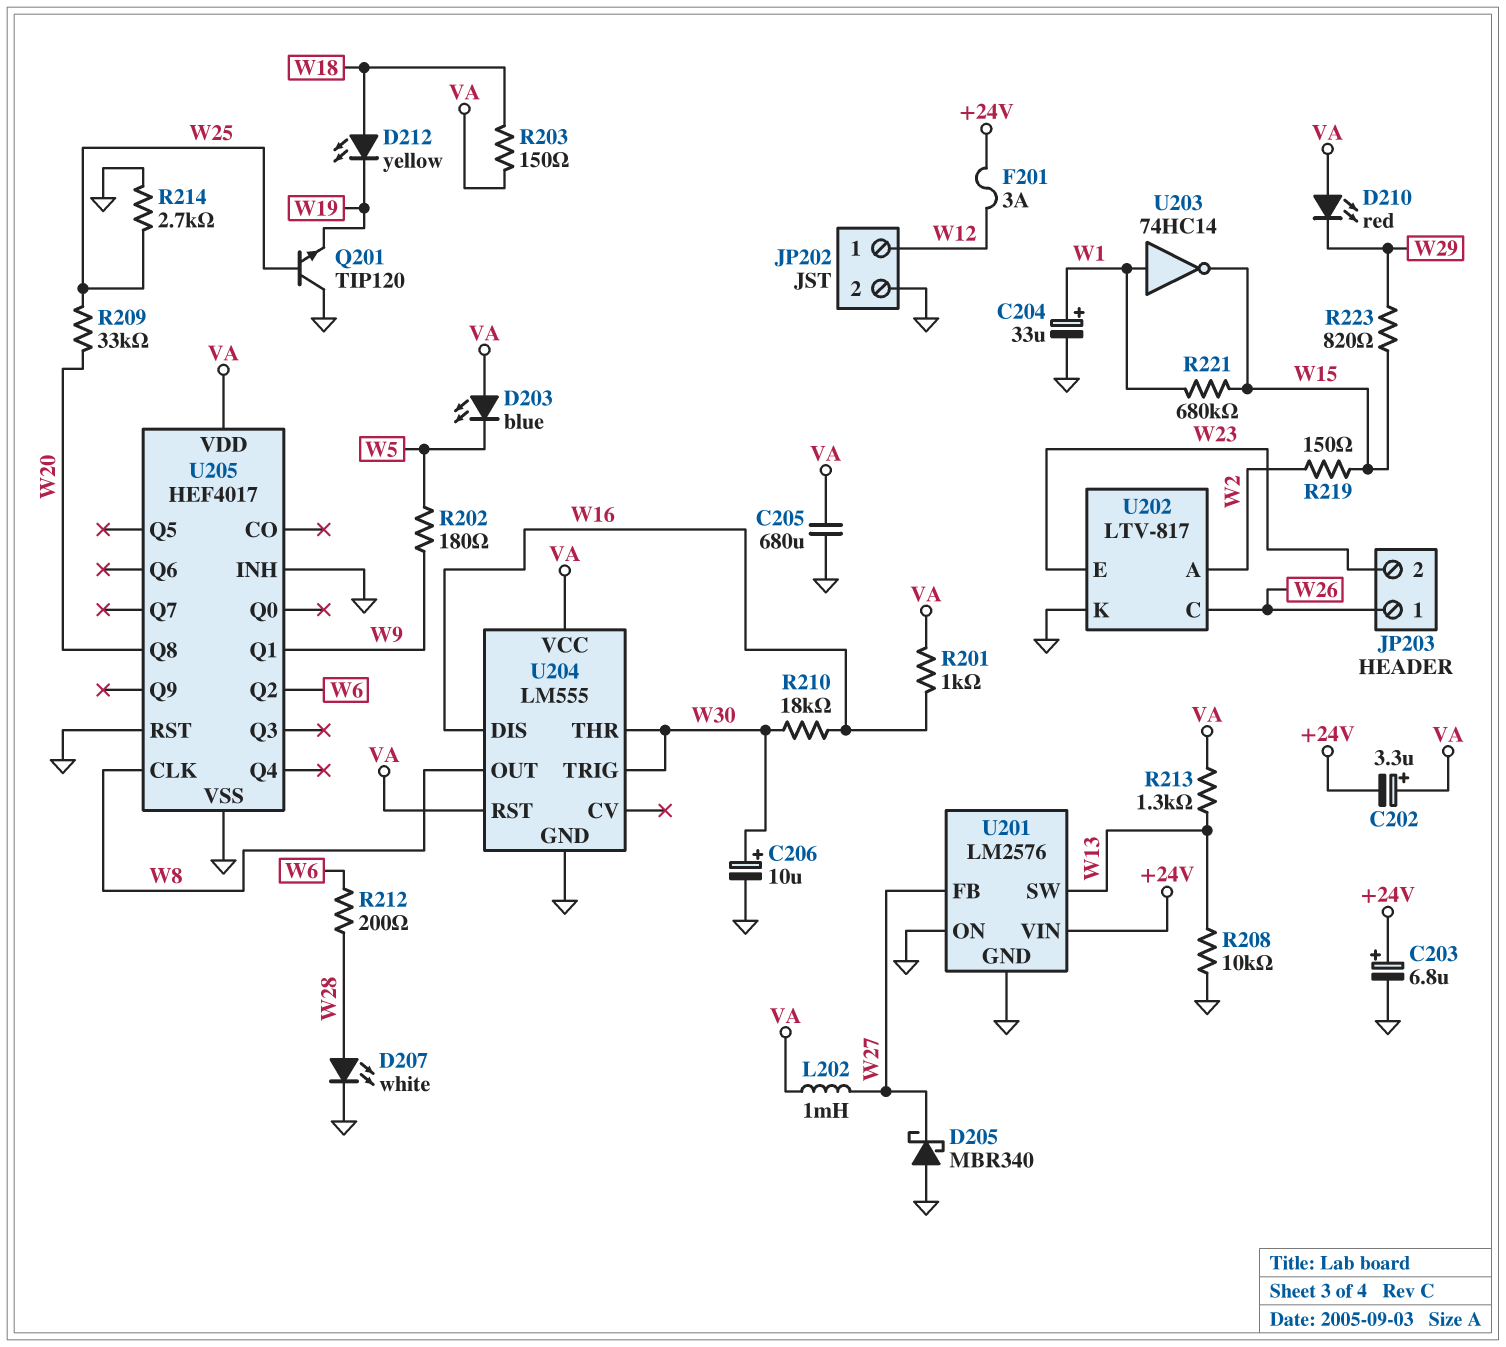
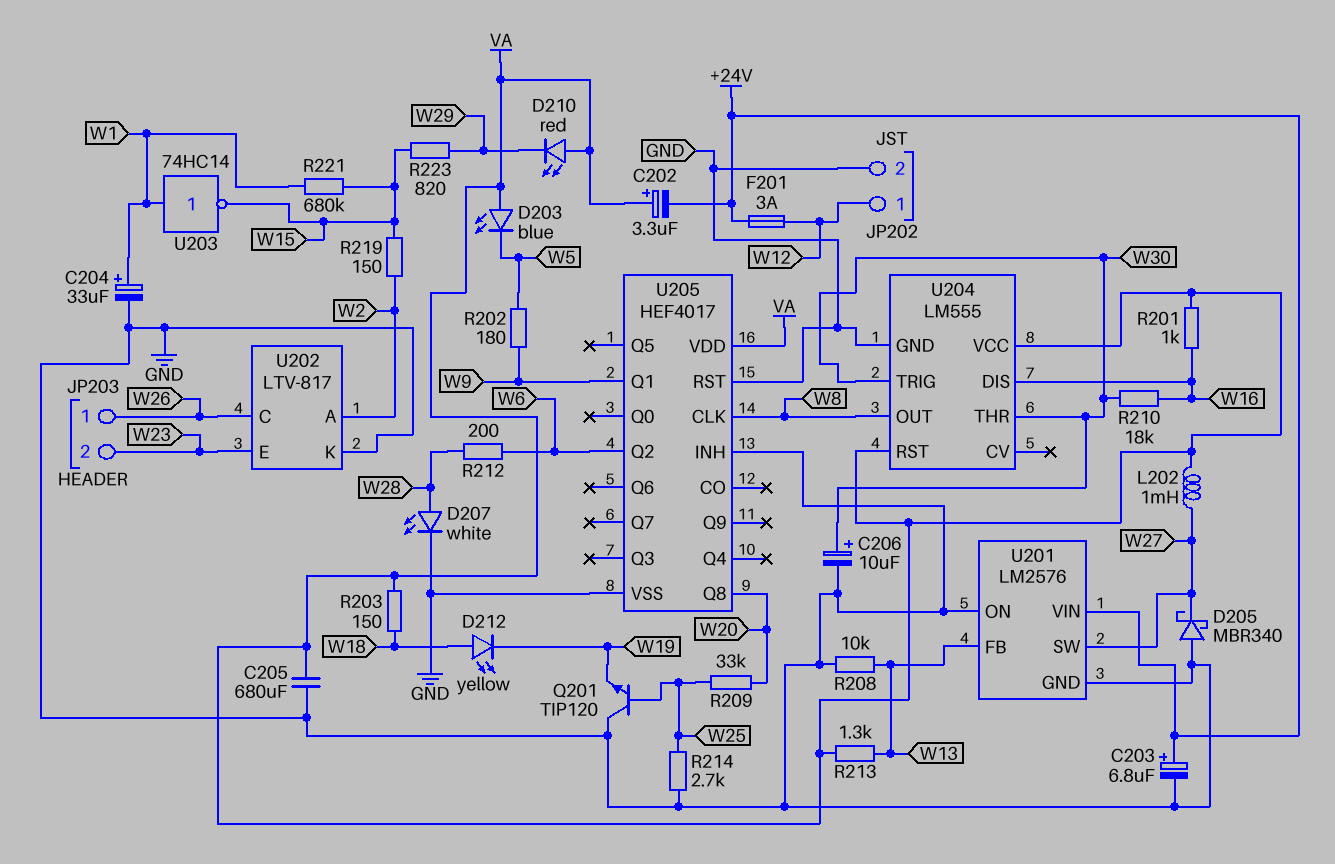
U201 pin FB: W27 -> W13
U201 pin SW: W13 -> W27

